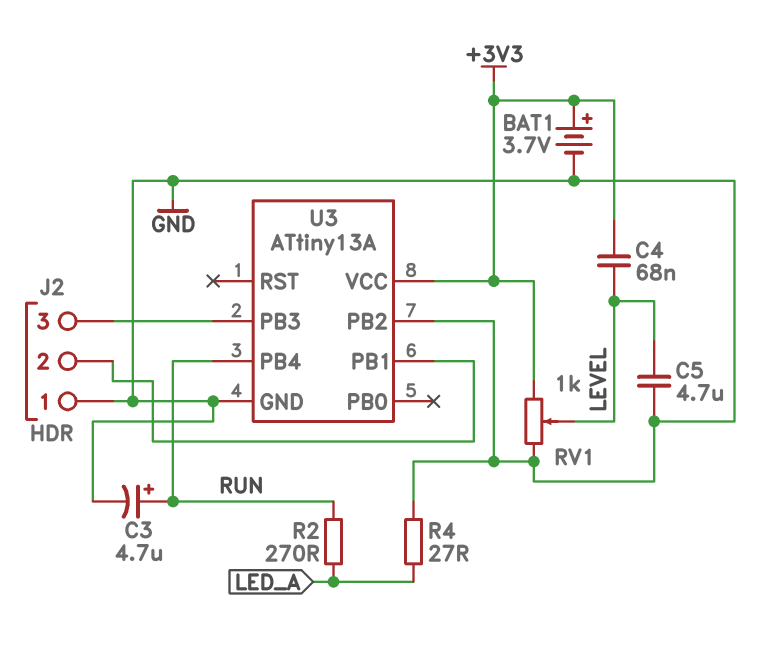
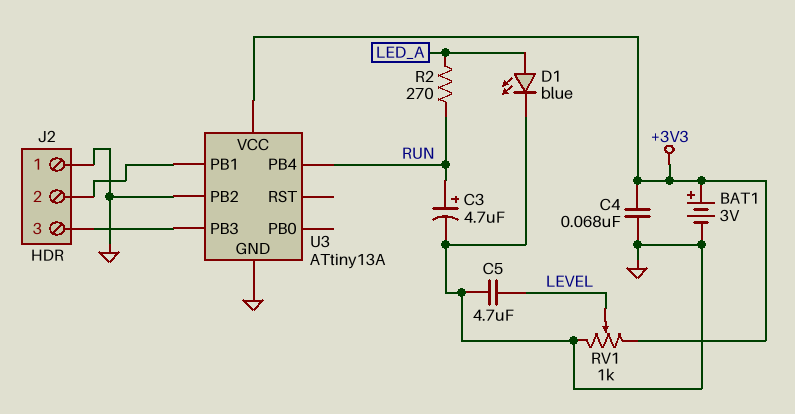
BAT1: 3.7V (plus +3V3, minus GND) -> 3V (plus +3V3, minus GND)
C4: 68nF (+3V3, LEVEL) -> 68nF (+3V3, GND)
D1: none -> LED blue (A LED_A, K GND)
R4: 27 (GND, LED_A) -> none

